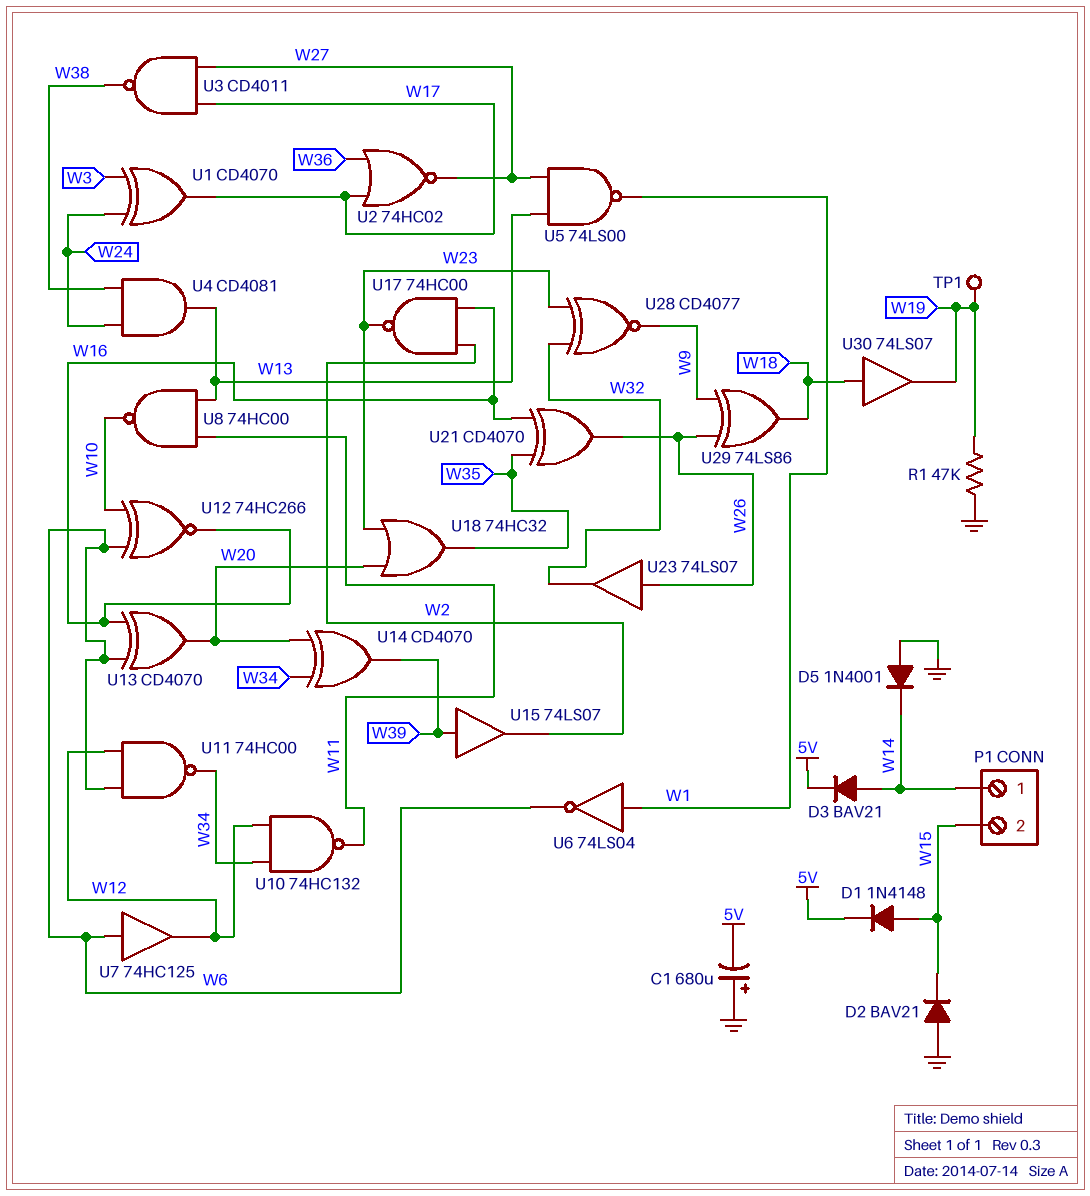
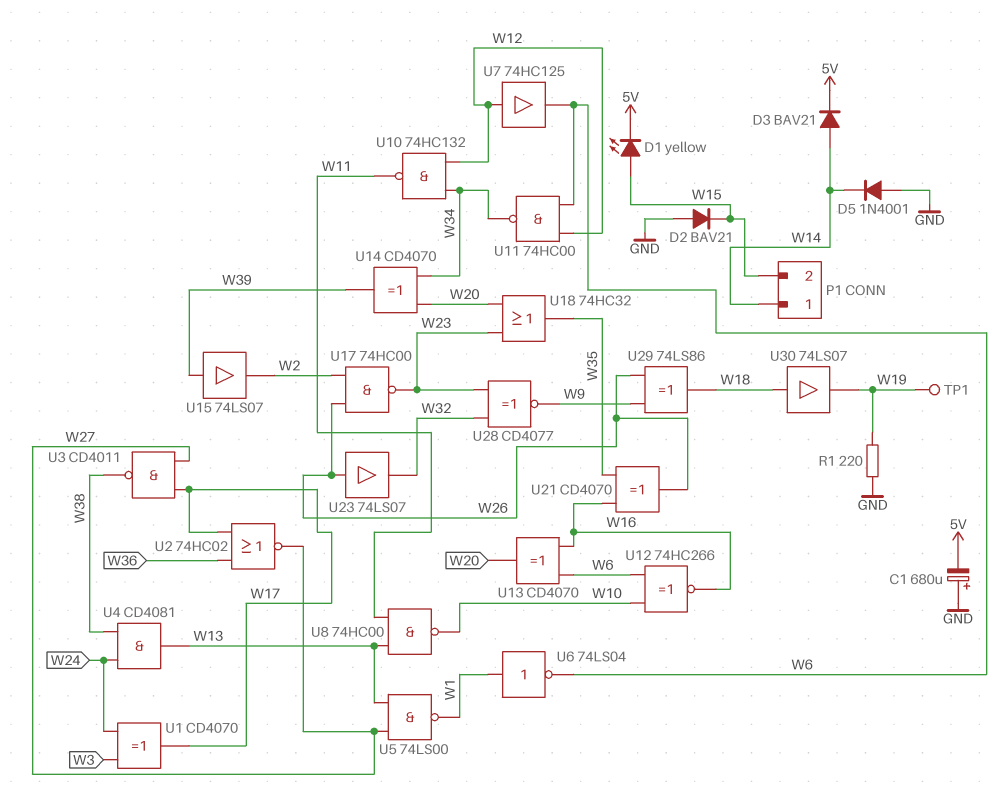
D1: diode 1N4148 (A W15, K 5V) -> LED yellow (A W15, K 5V)
R1: 47k (GND, W19) -> 220 (GND, W19)
U7: buffer 74HC125 (in W6, out W12) -> buffer 74HC125 (in W12, out W6)
U17: NAND 74HC00 (in W2, in W16, out W23) -> NAND 74HC00 (in W2, in W26, out W23)

